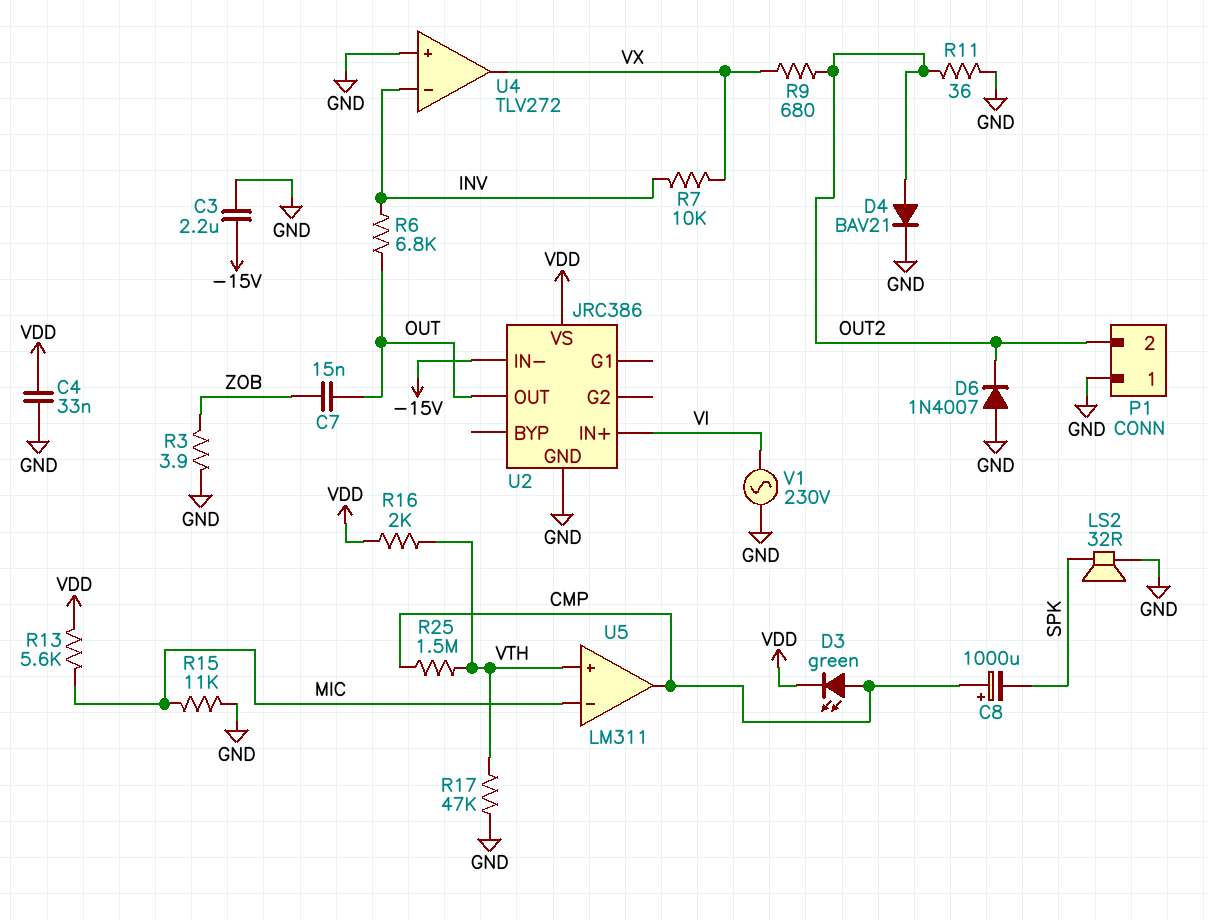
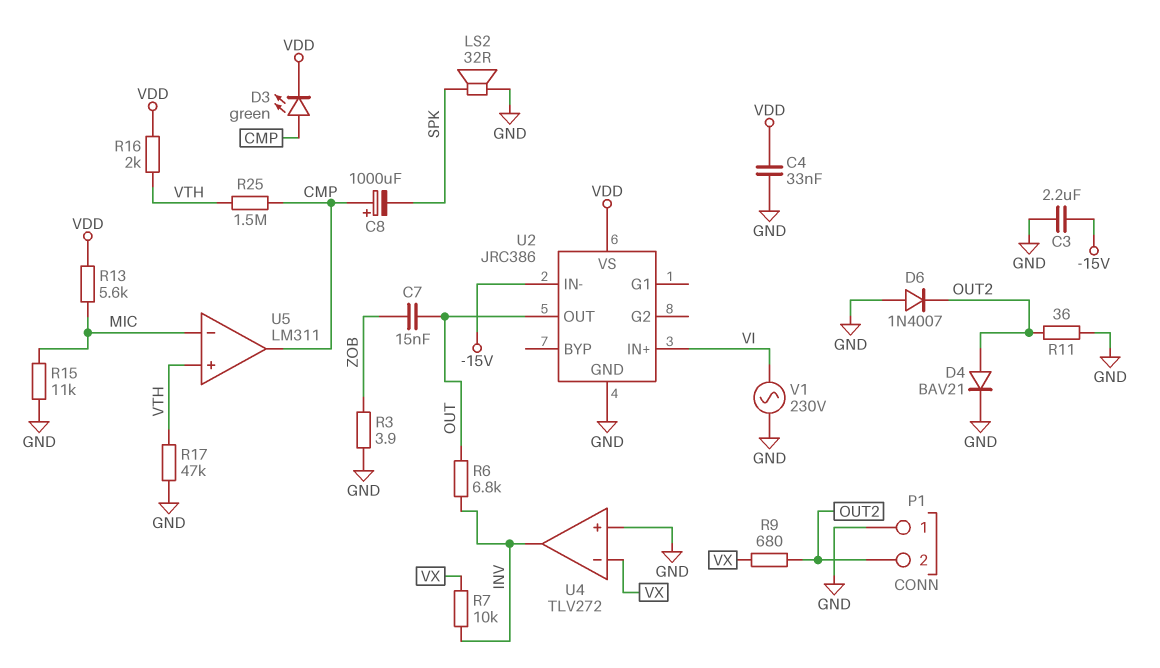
U4 pin in-: INV -> VX
U4 pin out: VX -> INV

